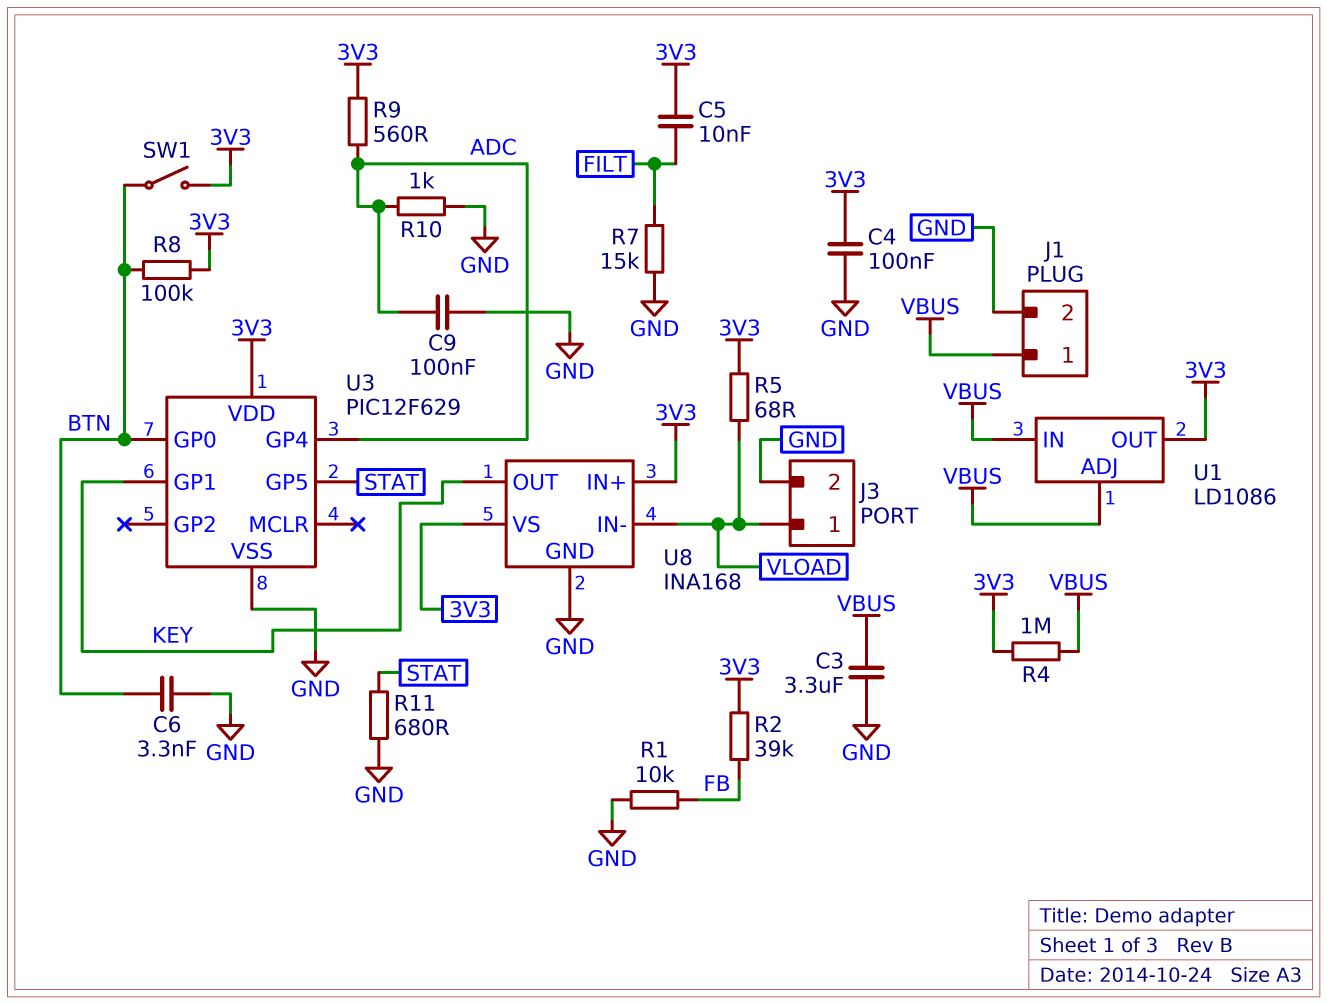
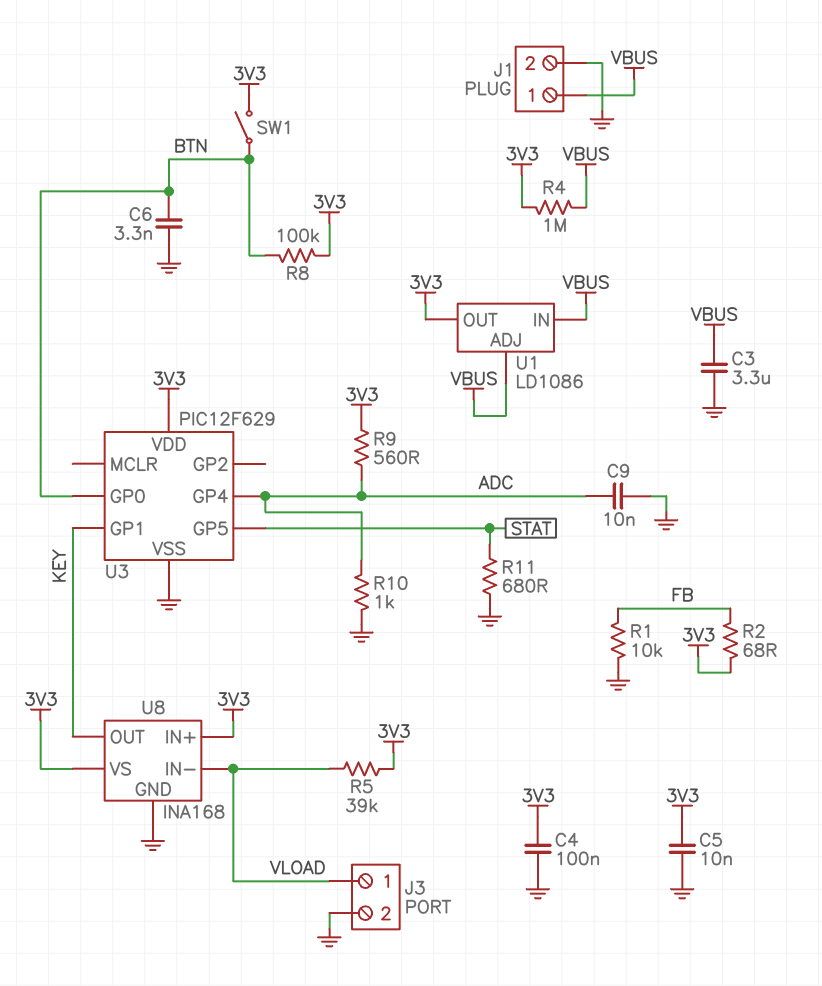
C5: 10nF (3V3, FILT) -> 10nF (3V3, GND)
C9: 100nF (ADC, GND) -> 10nF (ADC, GND)
R2: 39k (3V3, FB) -> 68 (3V3, FB)
R5: 68 (3V3, VLOAD) -> 39k (3V3, VLOAD)
R7: 15k (FILT, GND) -> none

